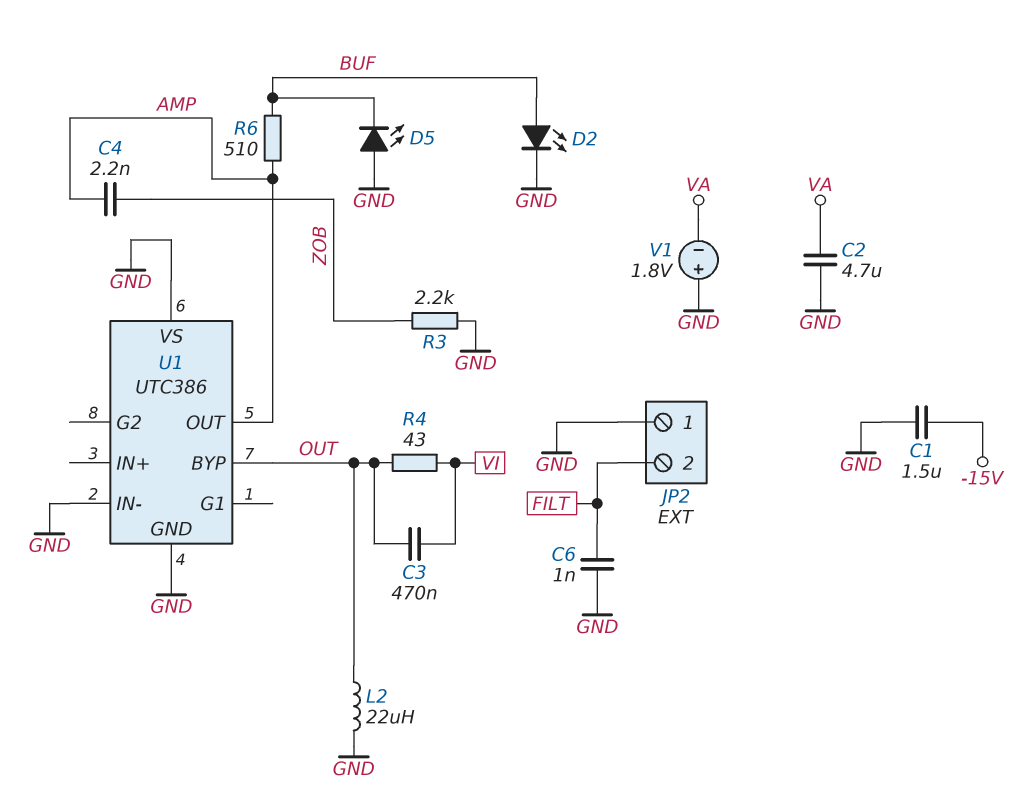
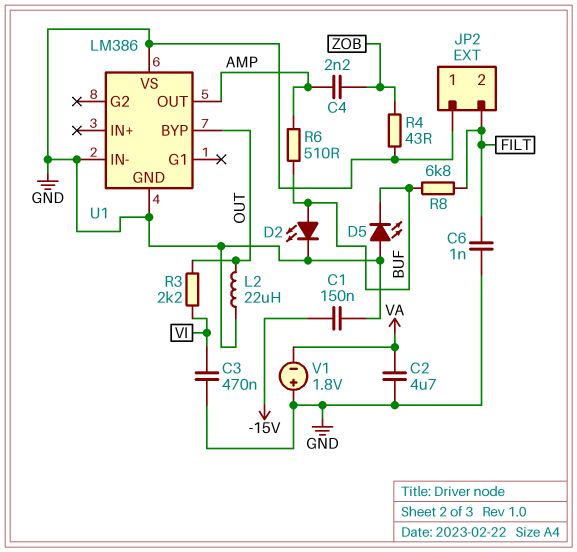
C1: 1.5uF (-15V, GND) -> 150nF (-15V, GND)
C3: 470nF (OUT, VI) -> 470nF (GND, VI)
R3: 2.2k (GND, ZOB) -> 2.2k (OUT, VI)
R4: 43 (OUT, VI) -> 43 (GND, ZOB)
R8: none -> 6.8k (BUF, FILT)
U1: UTC386 -> LM386

